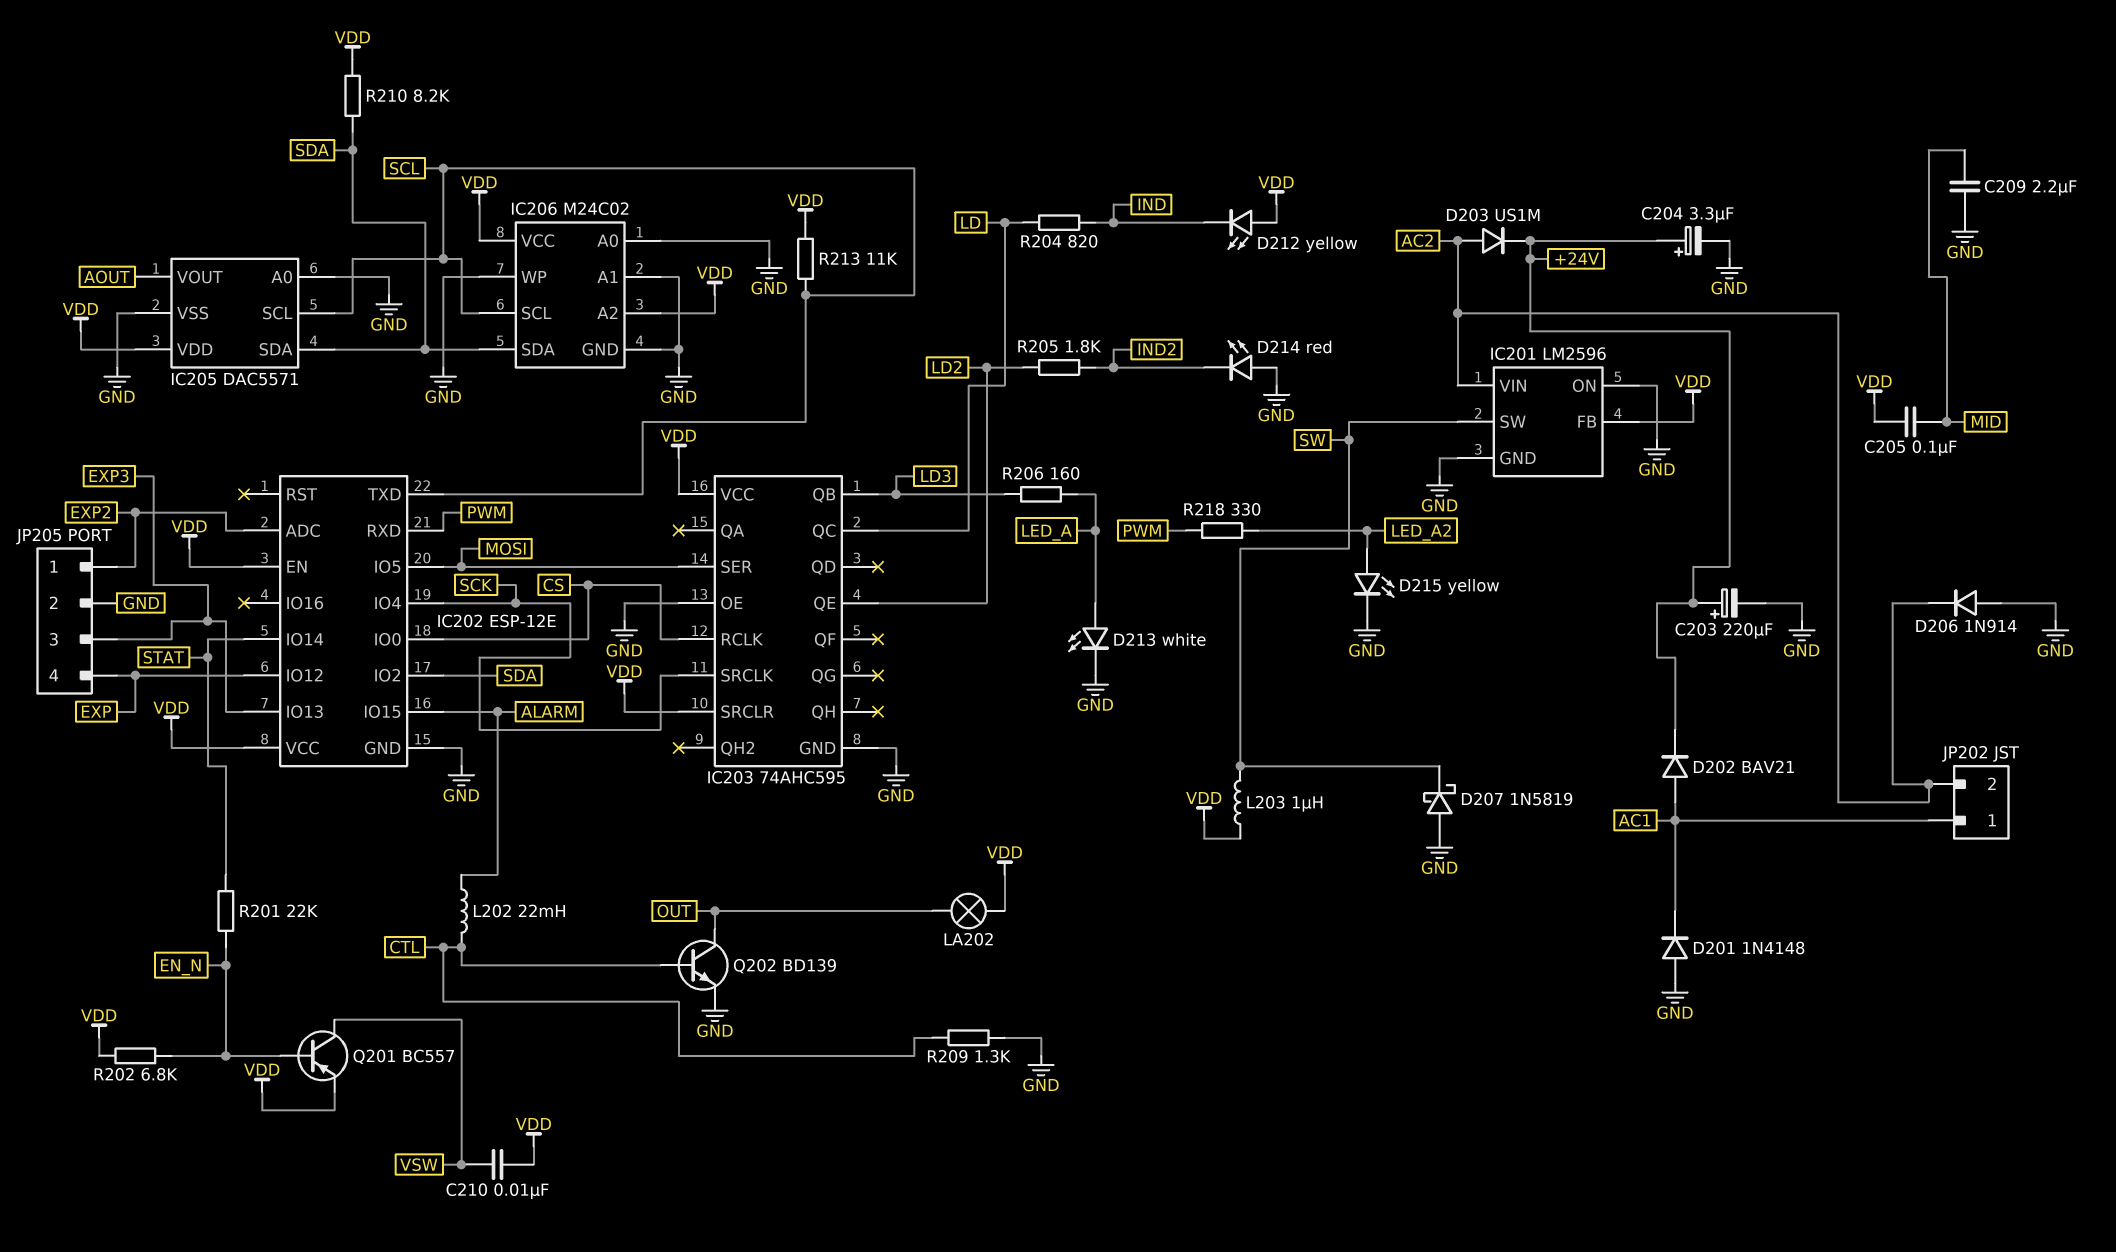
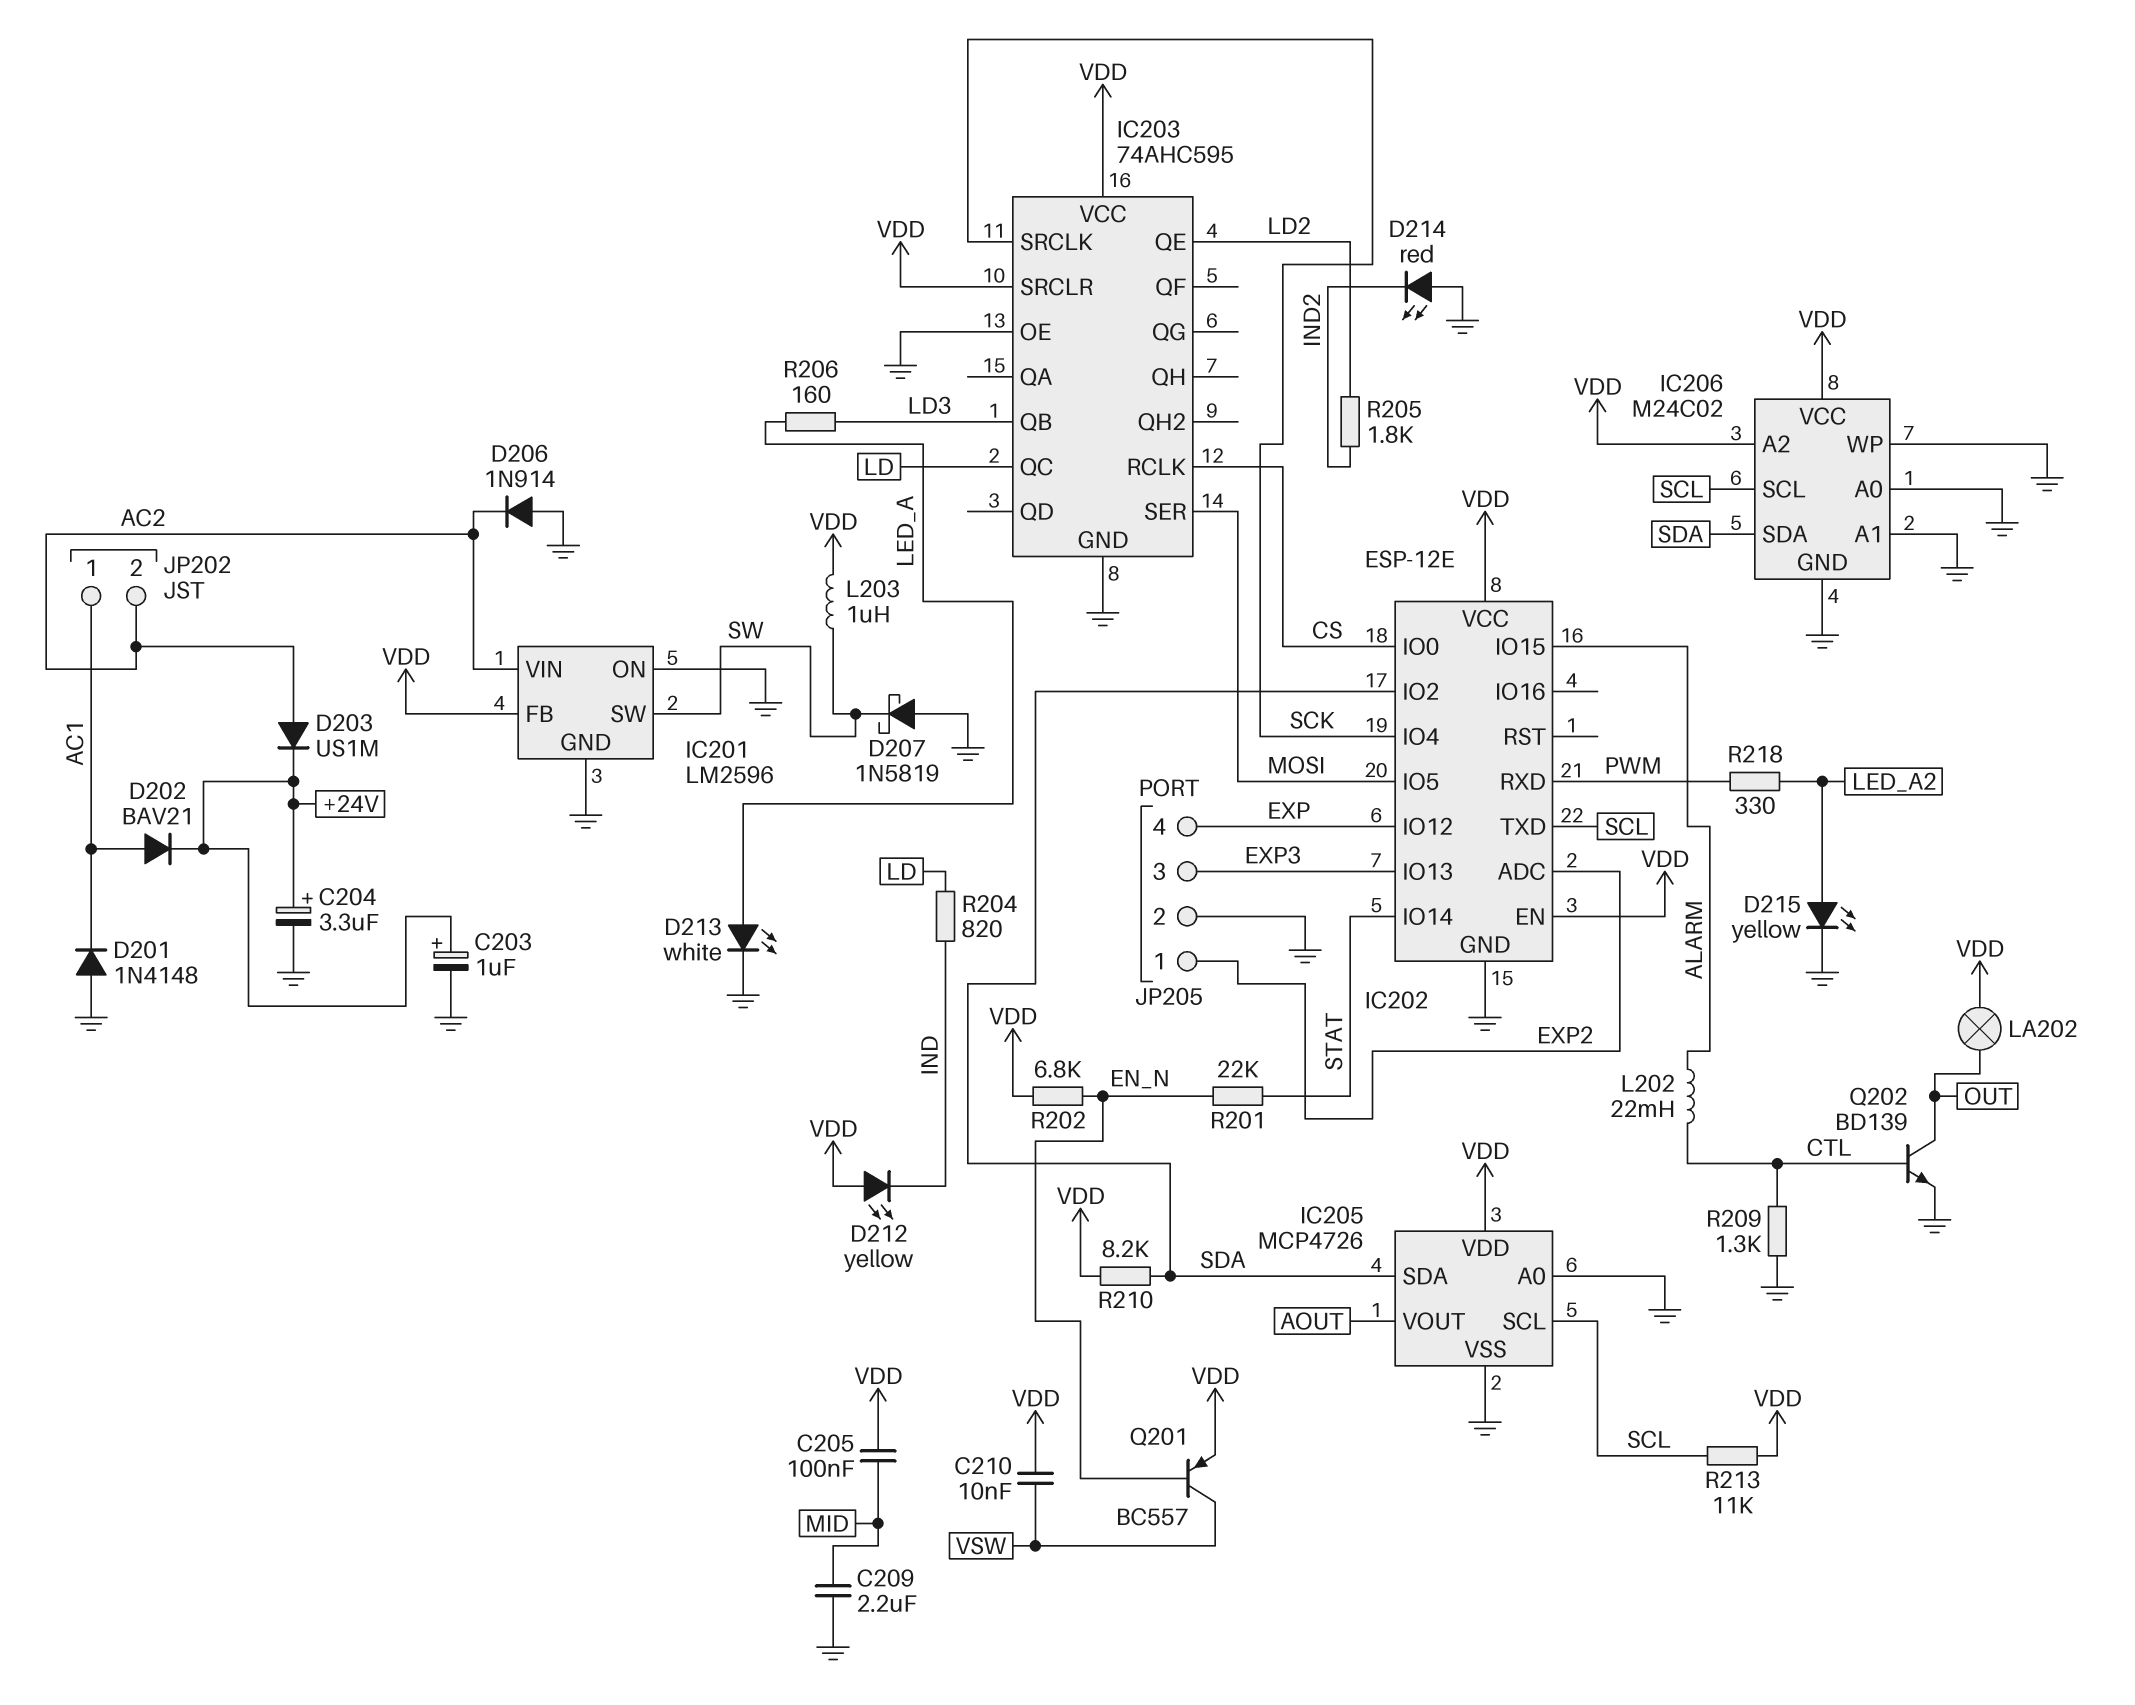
C203: 220uF (plus +24V, minus GND) -> 1uF (plus +24V, minus GND)
IC205: DAC5571 -> MCP4726

